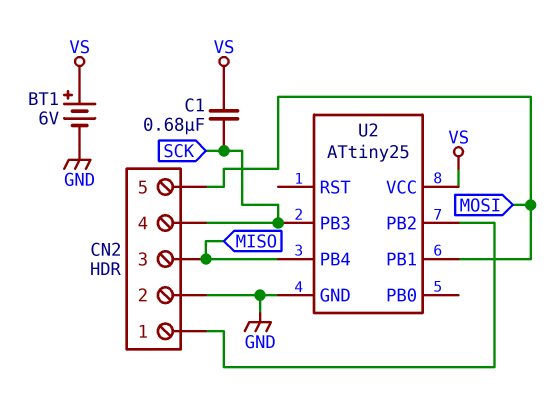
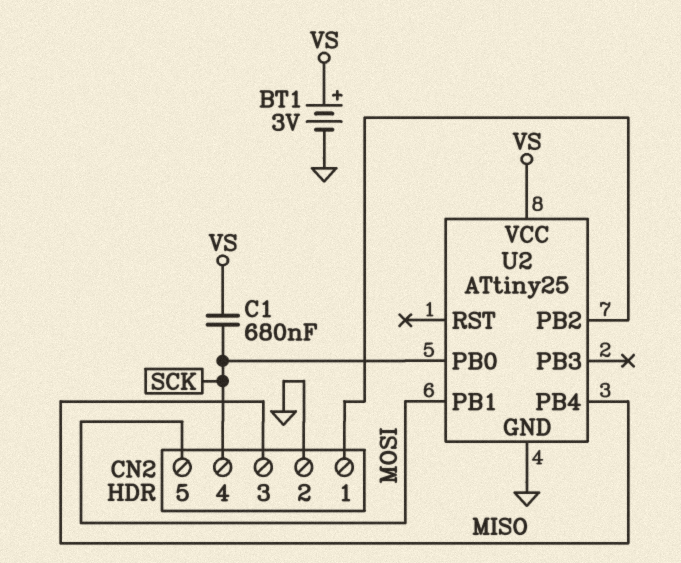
BT1: 6V (plus VS, minus GND) -> 3V (plus VS, minus GND)
U2 pin PB0: none -> SCK
U2 pin PB3: SCK -> none

